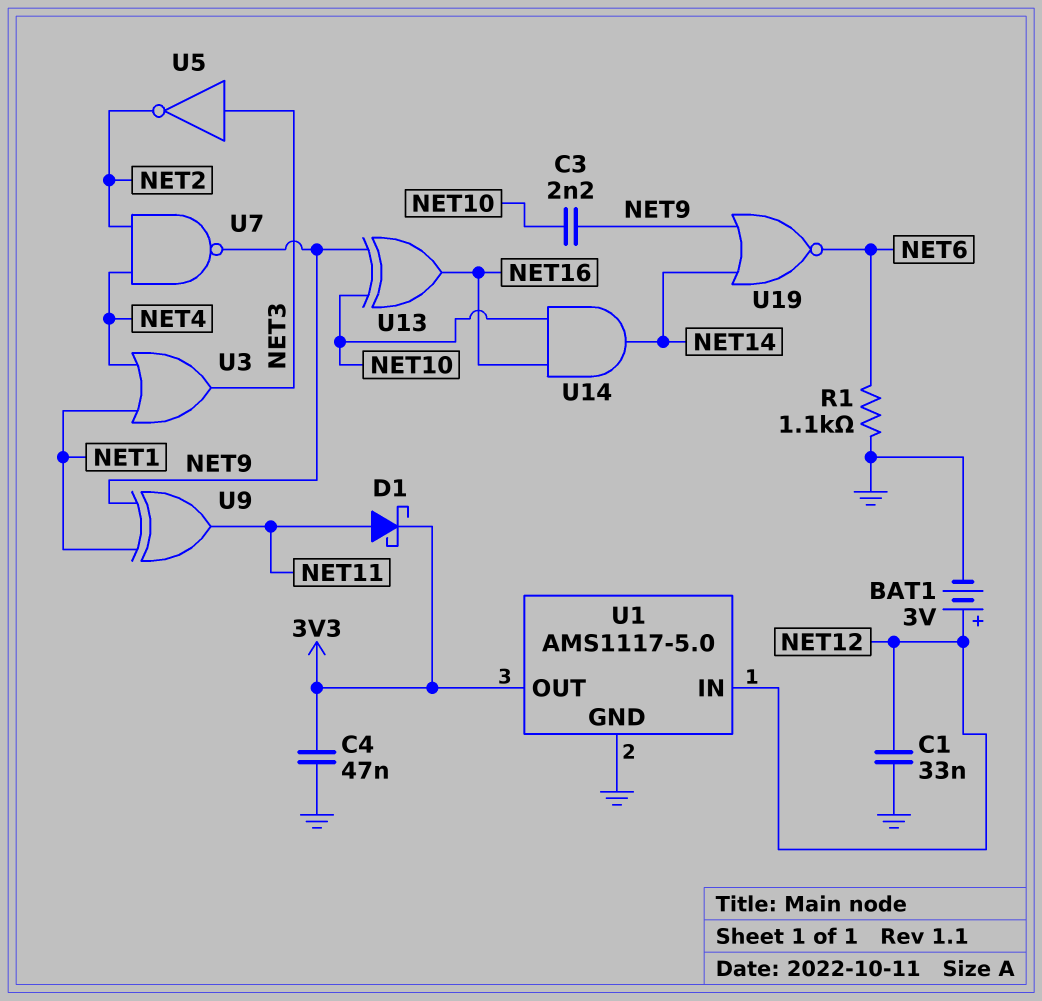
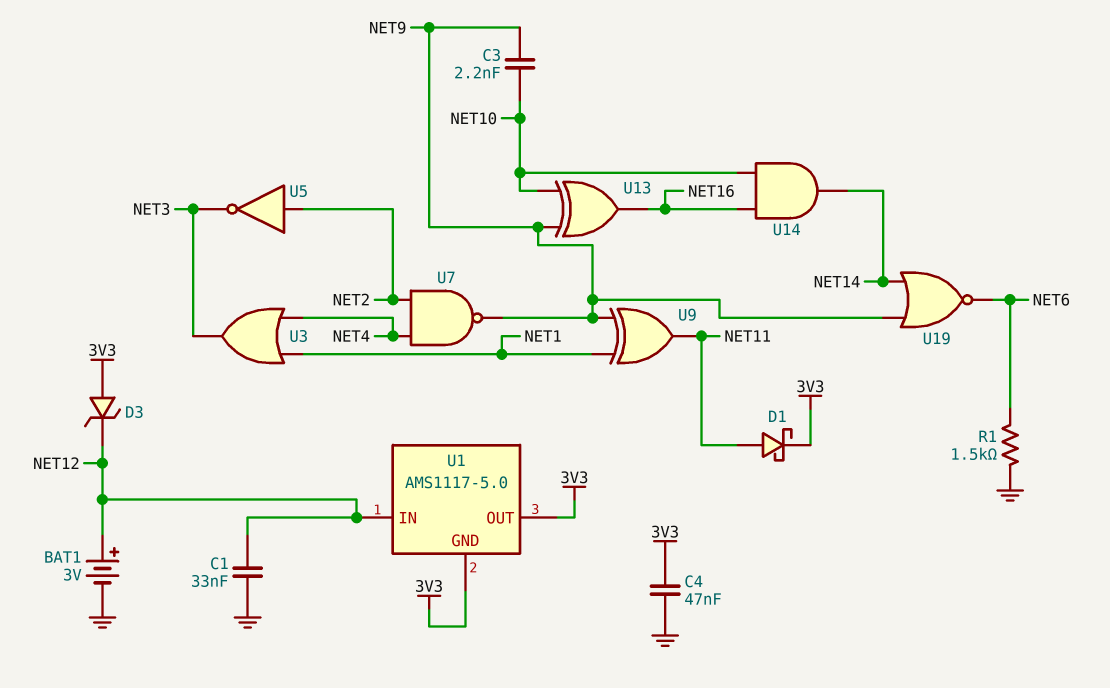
D3: none -> zener (A 3V3, K NET12)
R1: 1.1k (GND, NET6) -> 1.5k (GND, NET6)
U1 pin GND: GND -> 3V3
U5: NOT (in NET3, out NET2) -> NOT (in NET2, out NET3)

